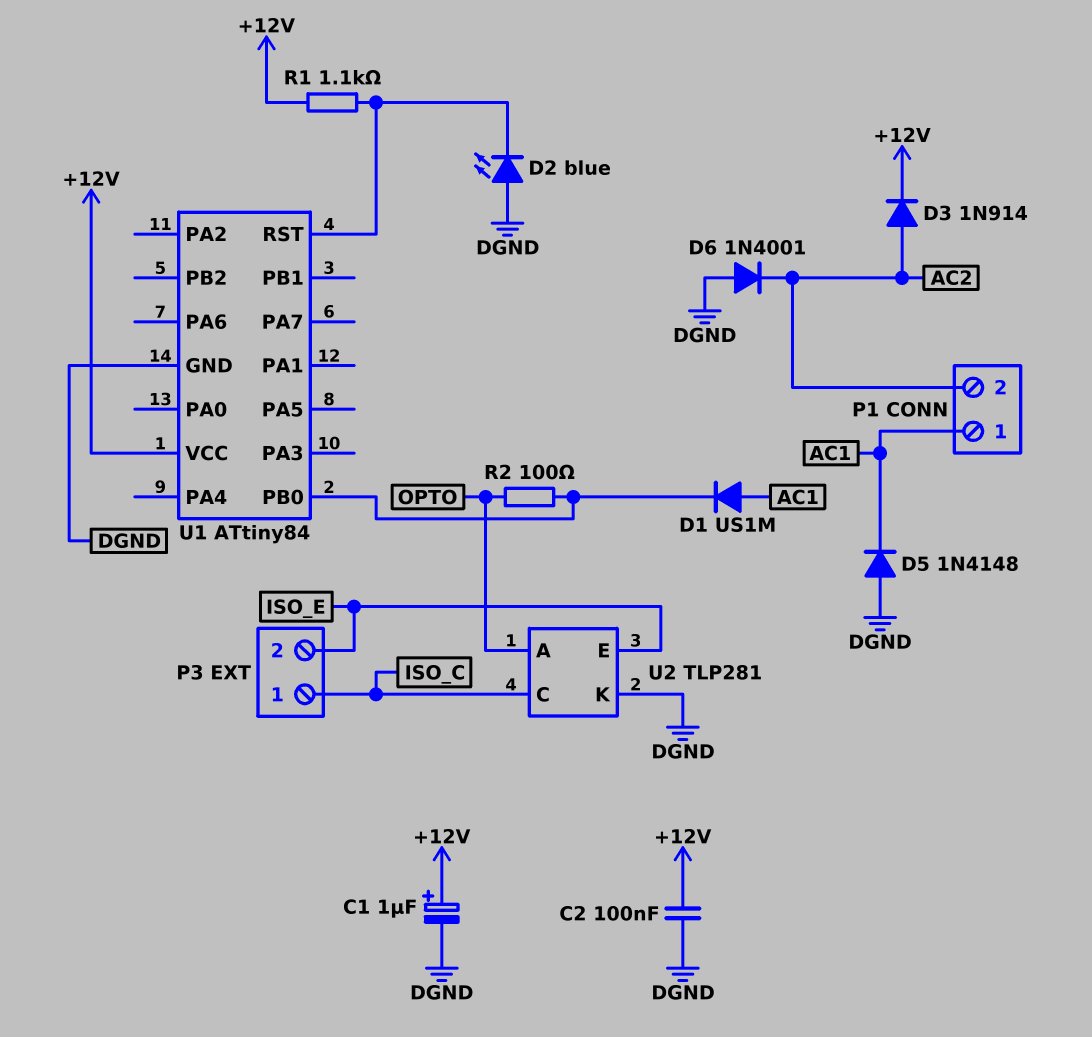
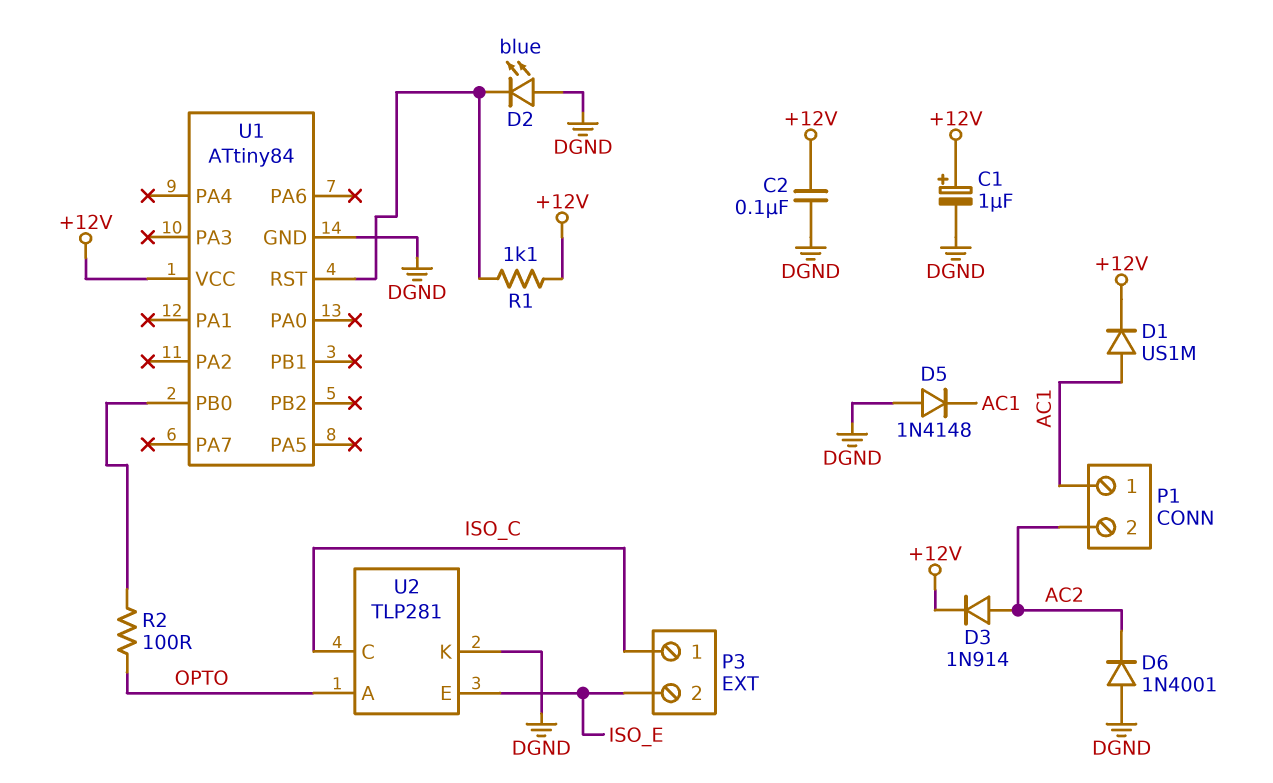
D1: diode US1M (A AC1, K U1/PB0) -> diode US1M (A AC1, K +12V)

